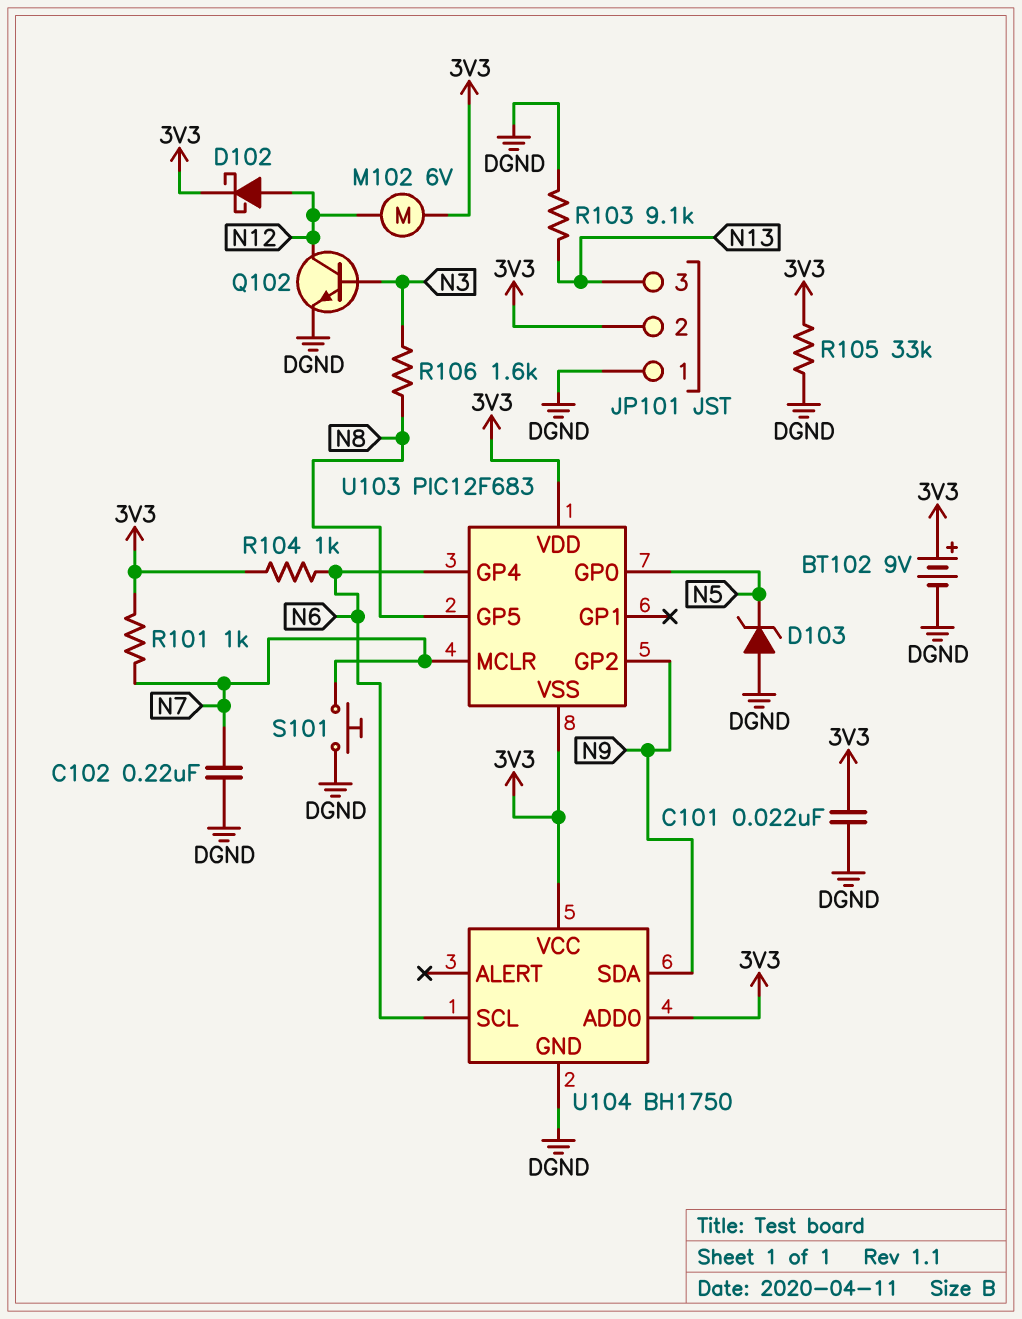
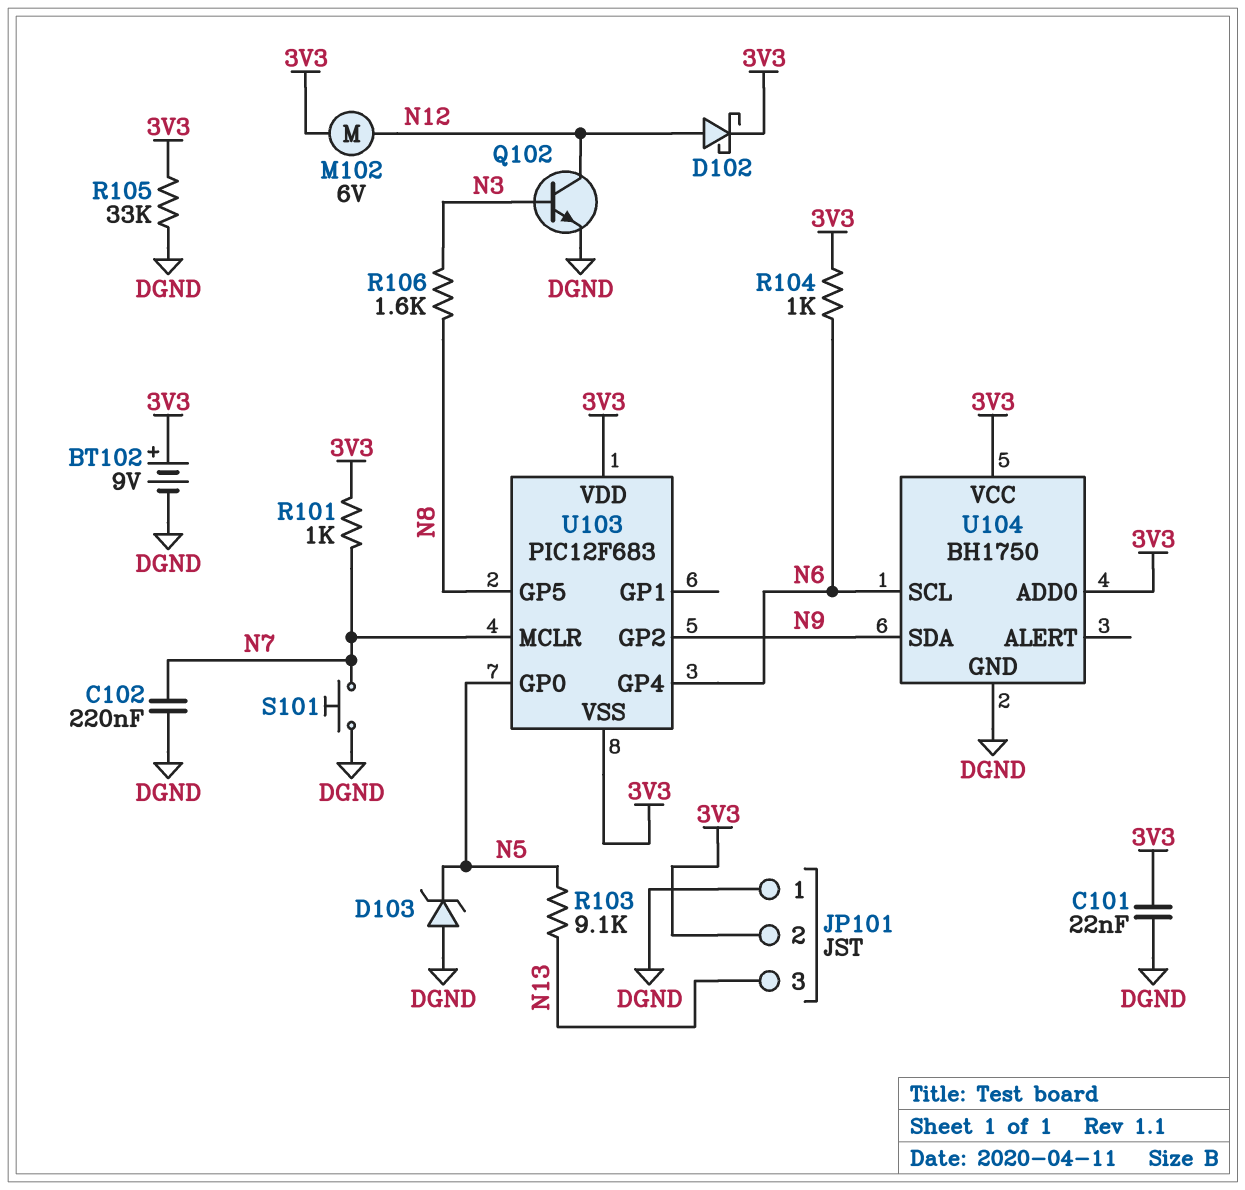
R103: 9.1k (DGND, N13) -> 9.1k (N5, N13)

